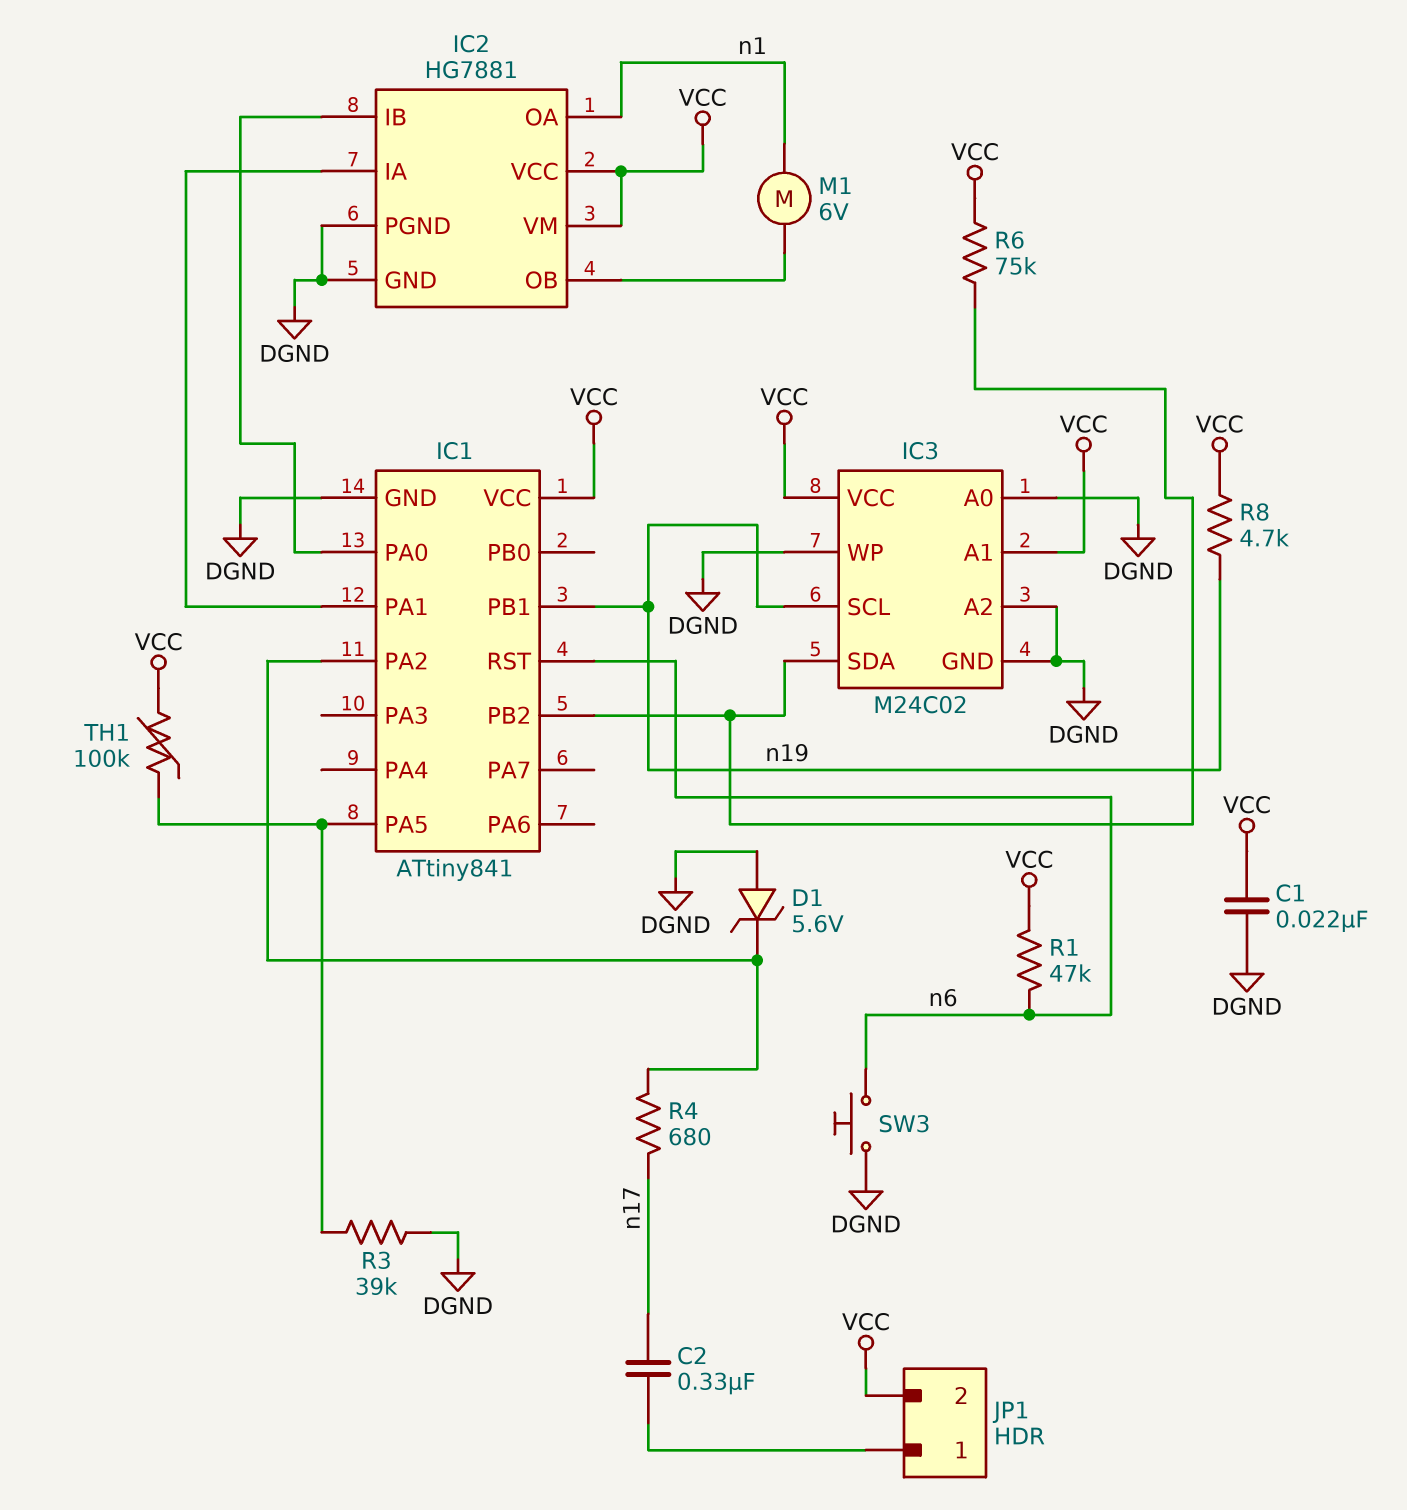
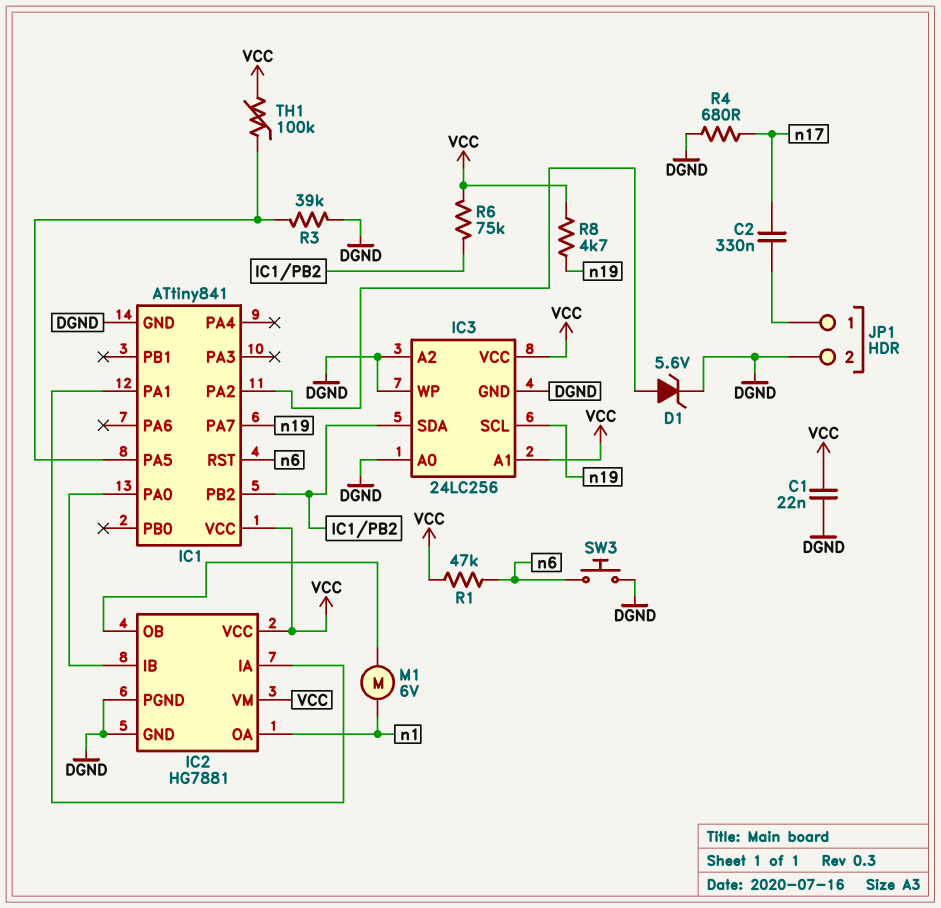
D1: zener 5.6V (A DGND, K IC1/PA2) -> zener 5.6V (A IC1/PA2, K DGND)
IC1 pin PA7: none -> n19
IC1 pin PB1: n19 -> none
IC3: M24C02 -> 24LC256
JP1 pin 2: VCC -> DGND
R4: 680 (IC1/PA2, n17) -> 680 (DGND, n17)

